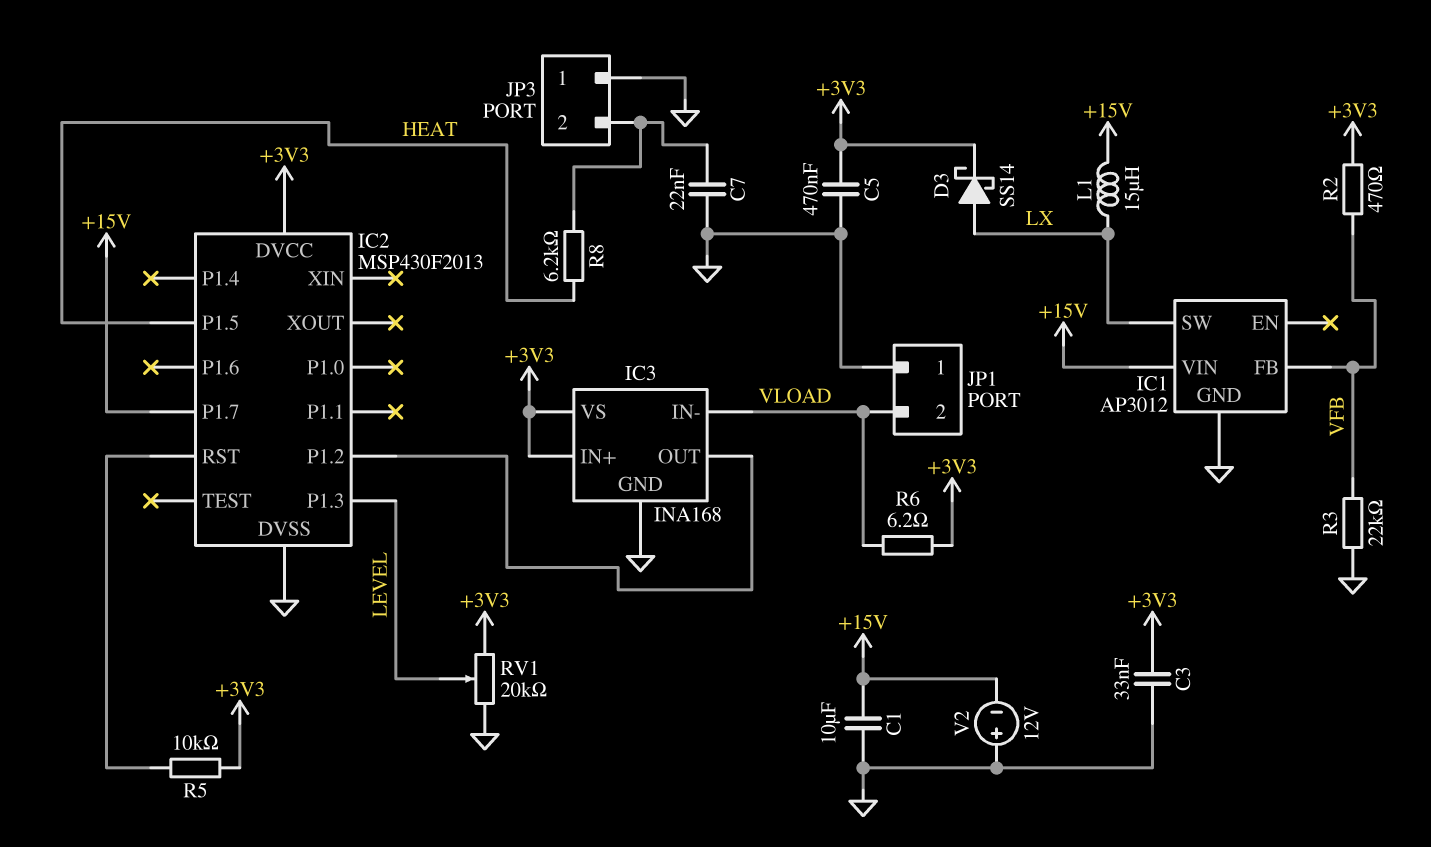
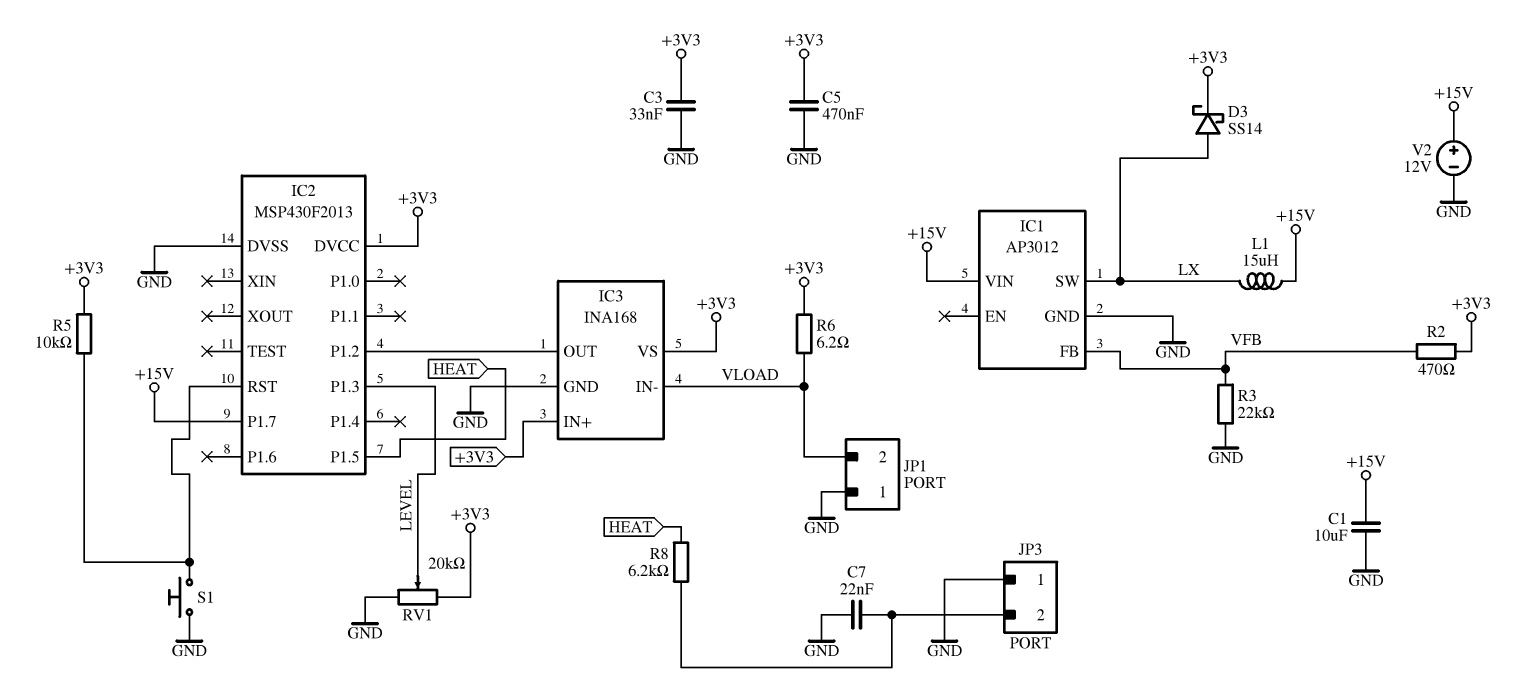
S1: none -> button (GND, IC2/RST)
V2: 12V (plus GND, minus +15V) -> 12V (plus +15V, minus GND)

